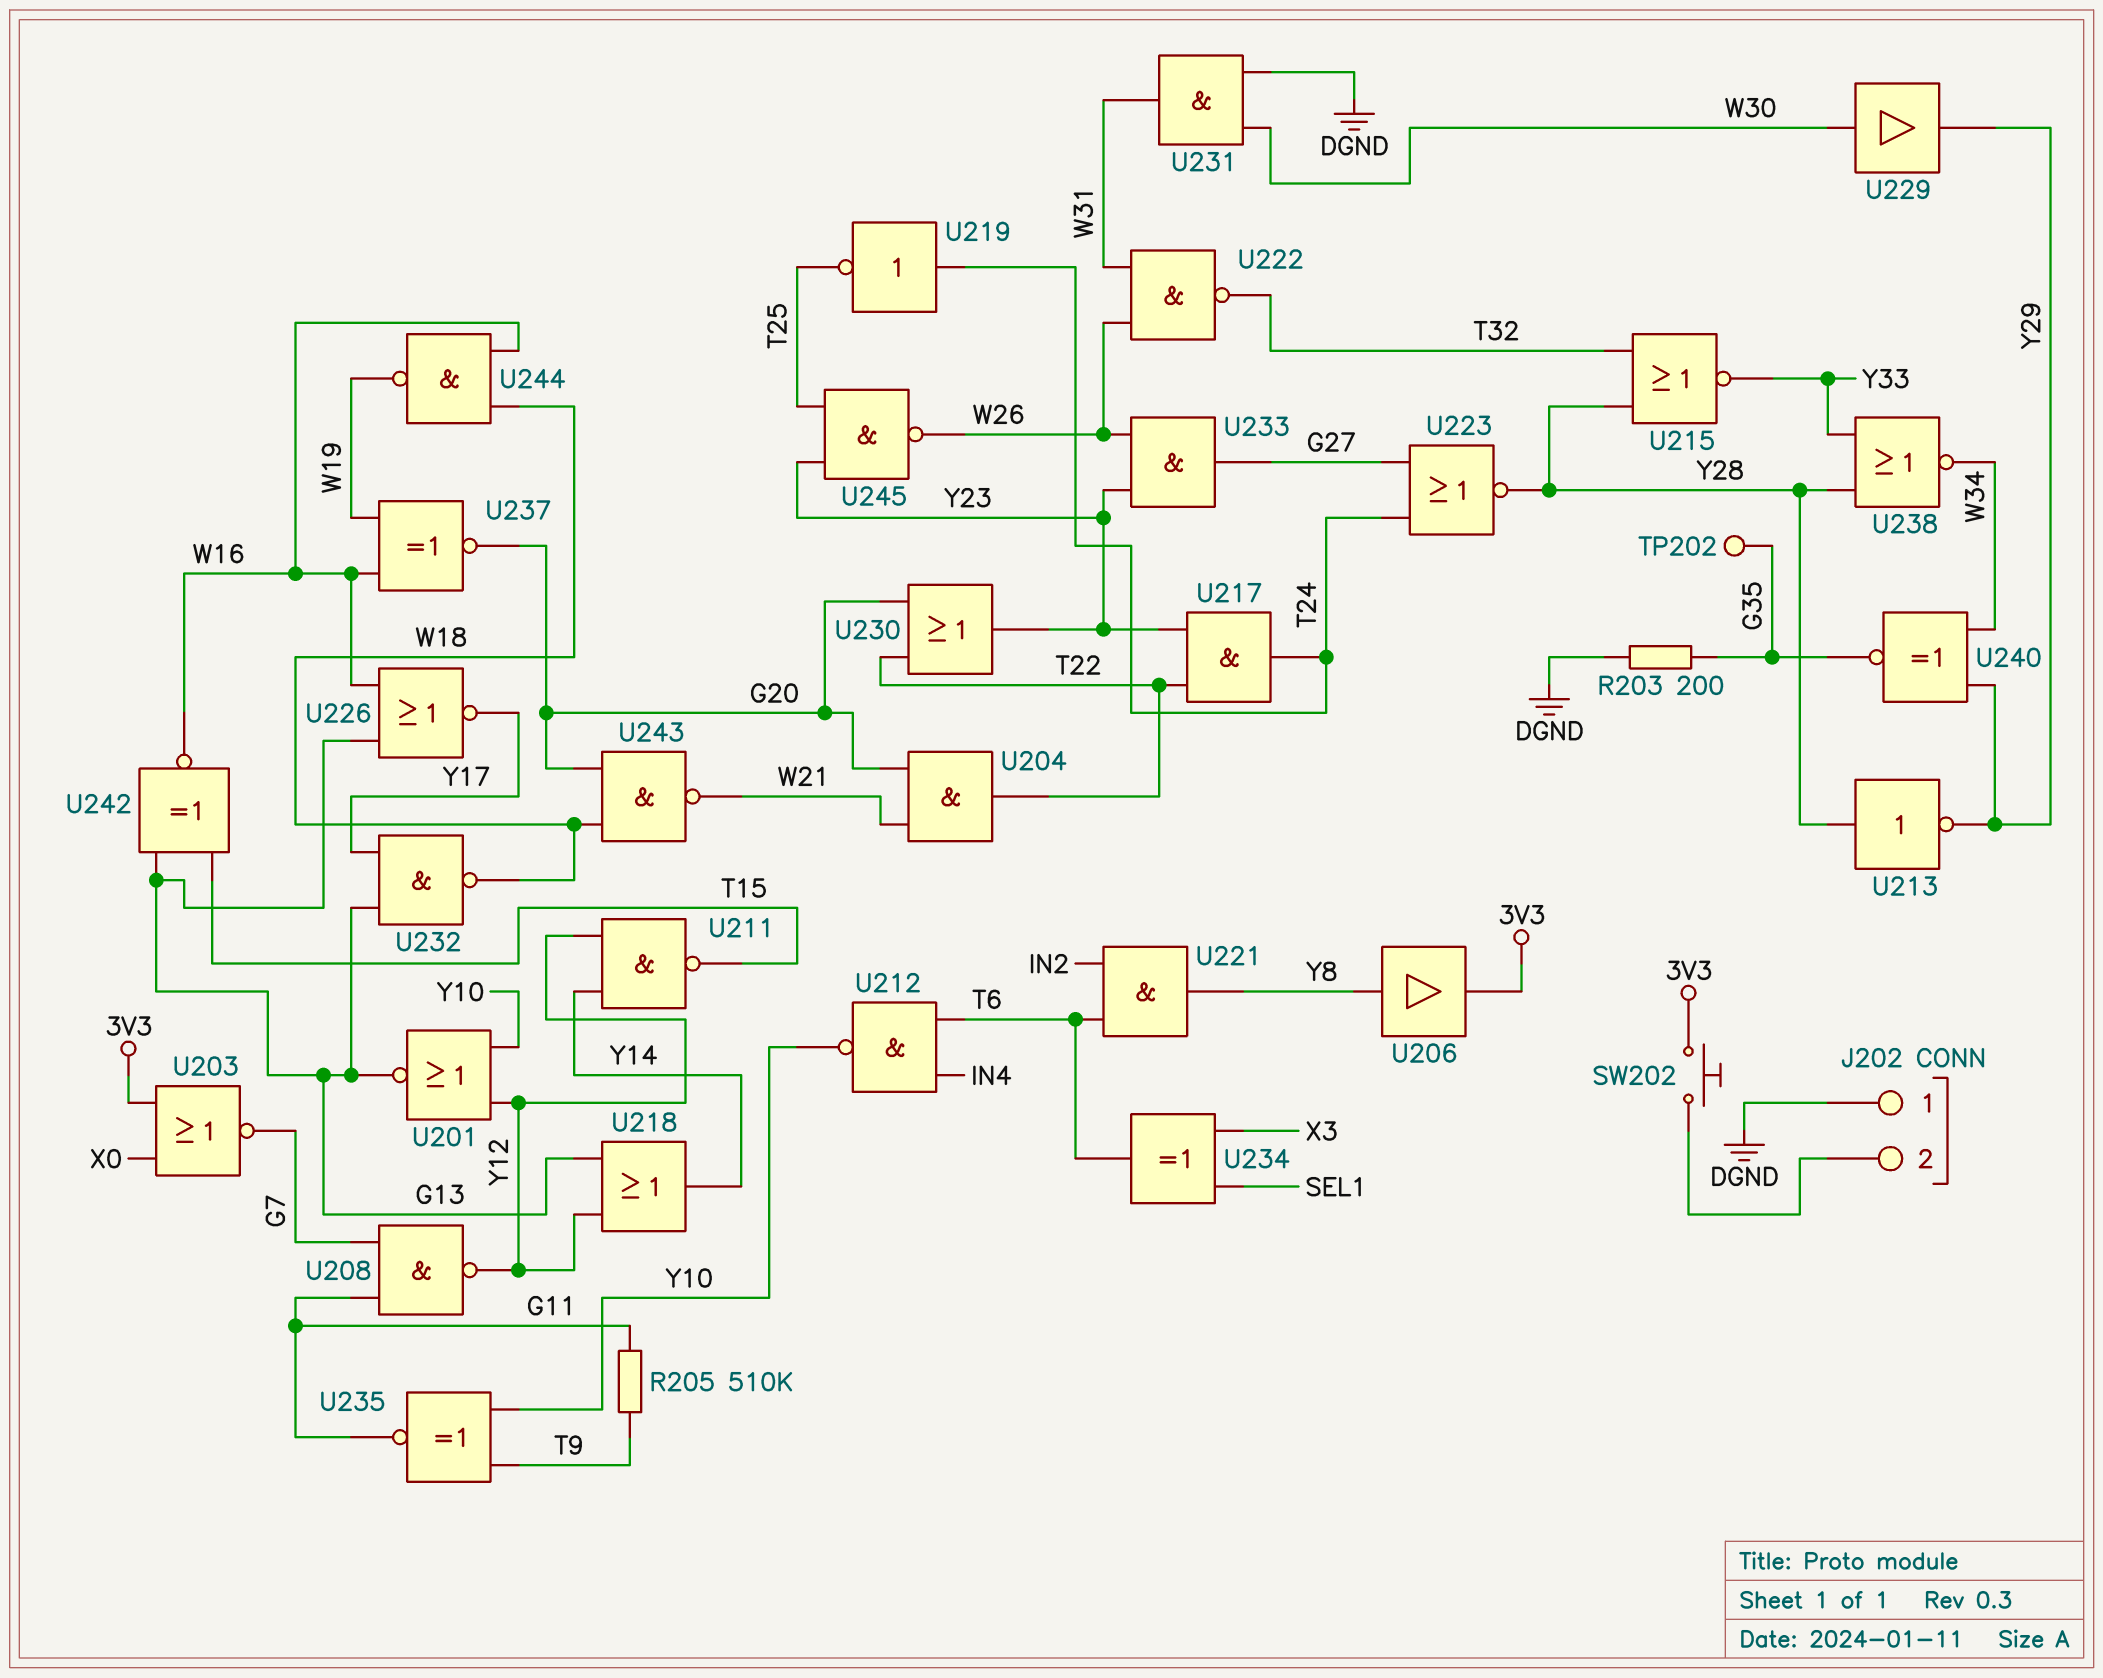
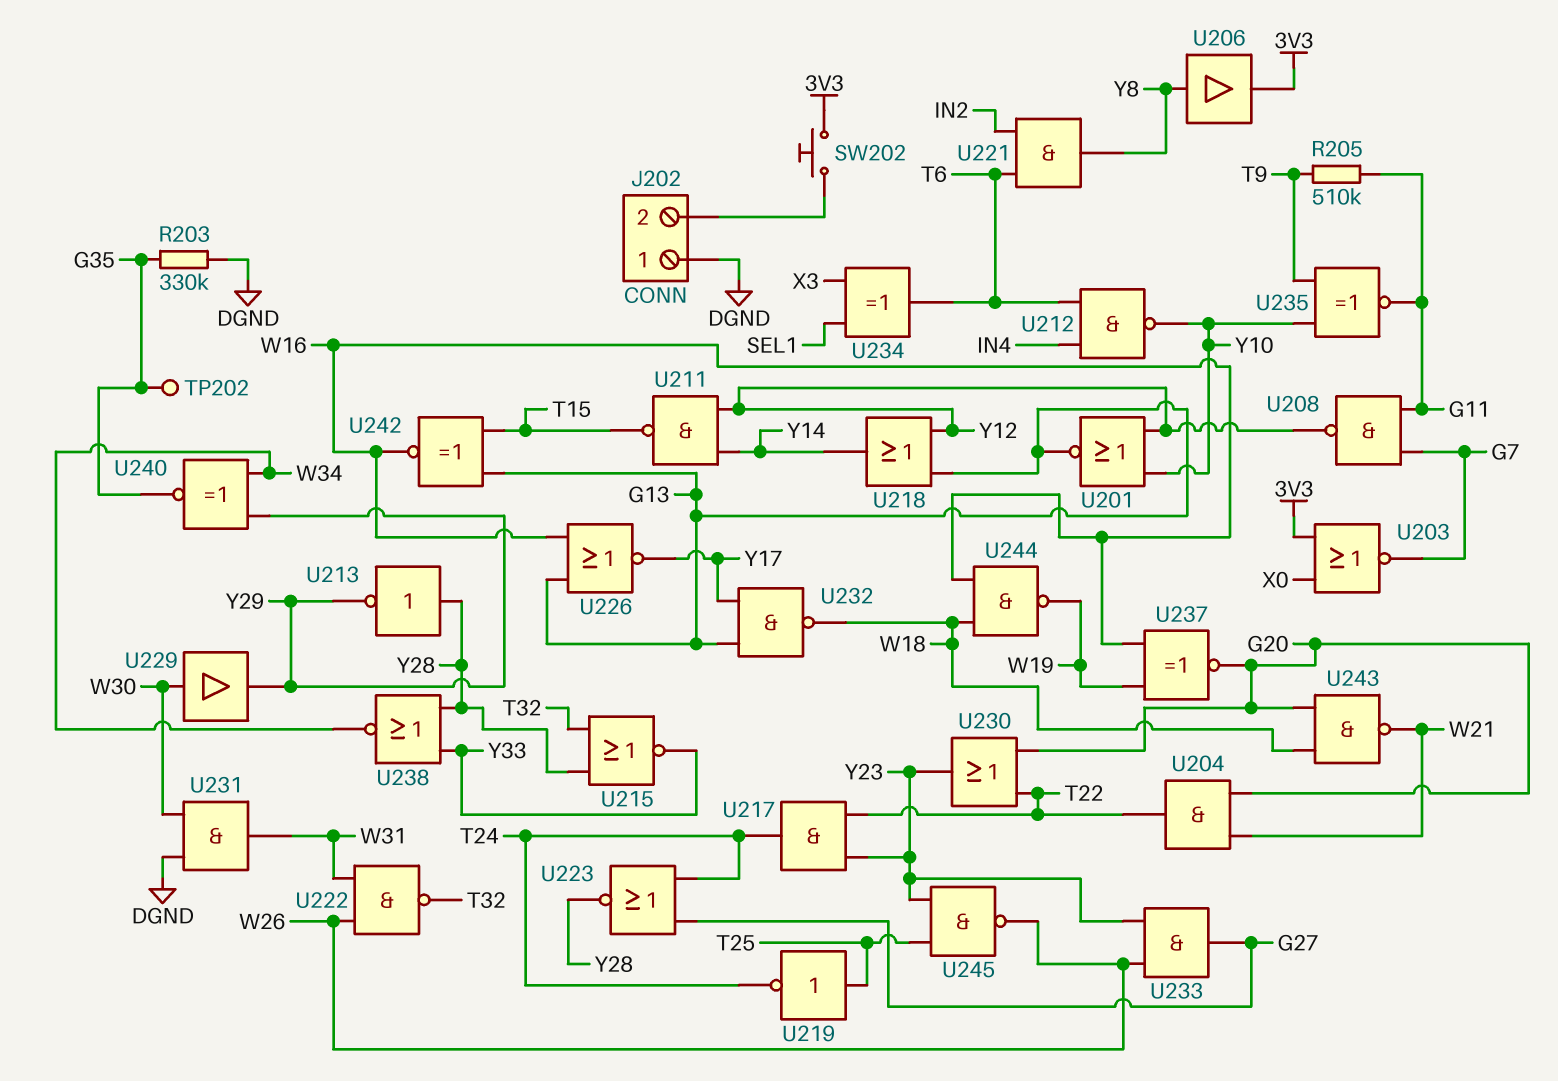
R203: 200 (DGND, G35) -> 330k (DGND, G35)
U219: NOT (in T24, out T25) -> NOT (in T25, out T24)

